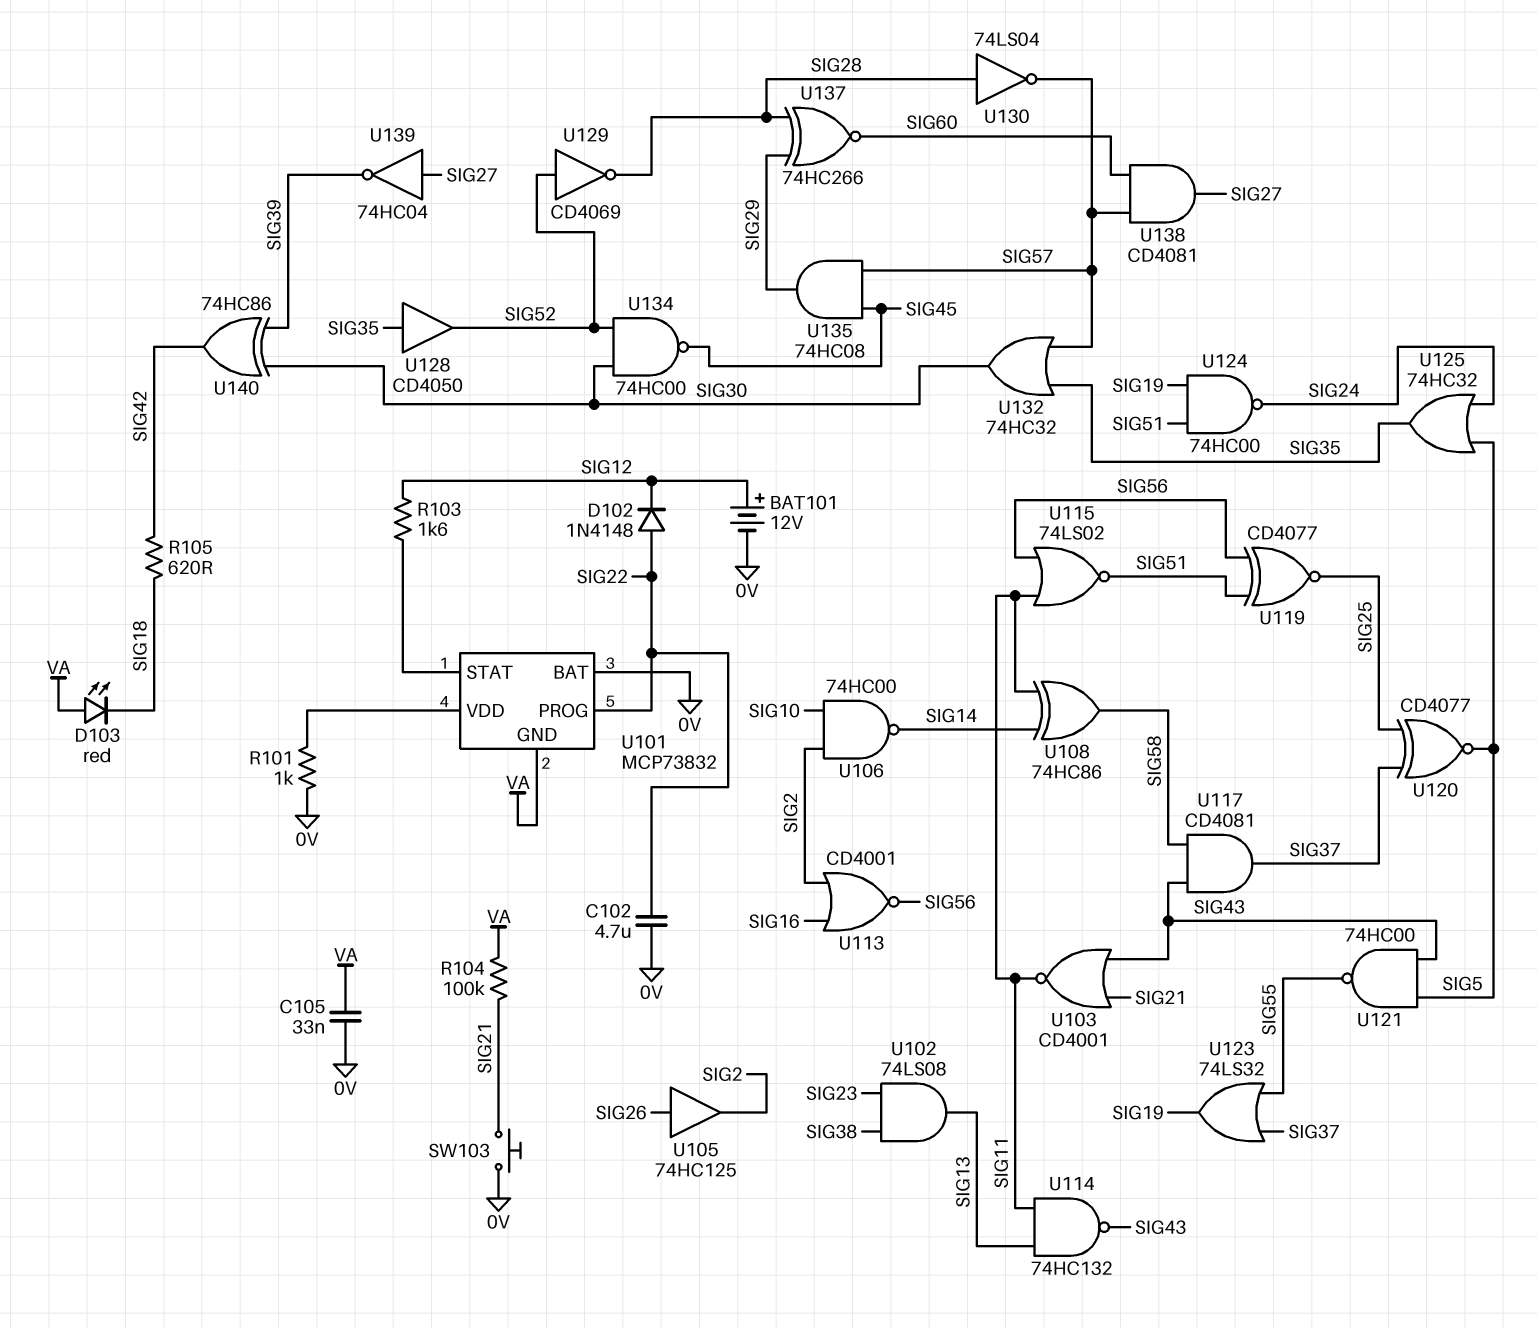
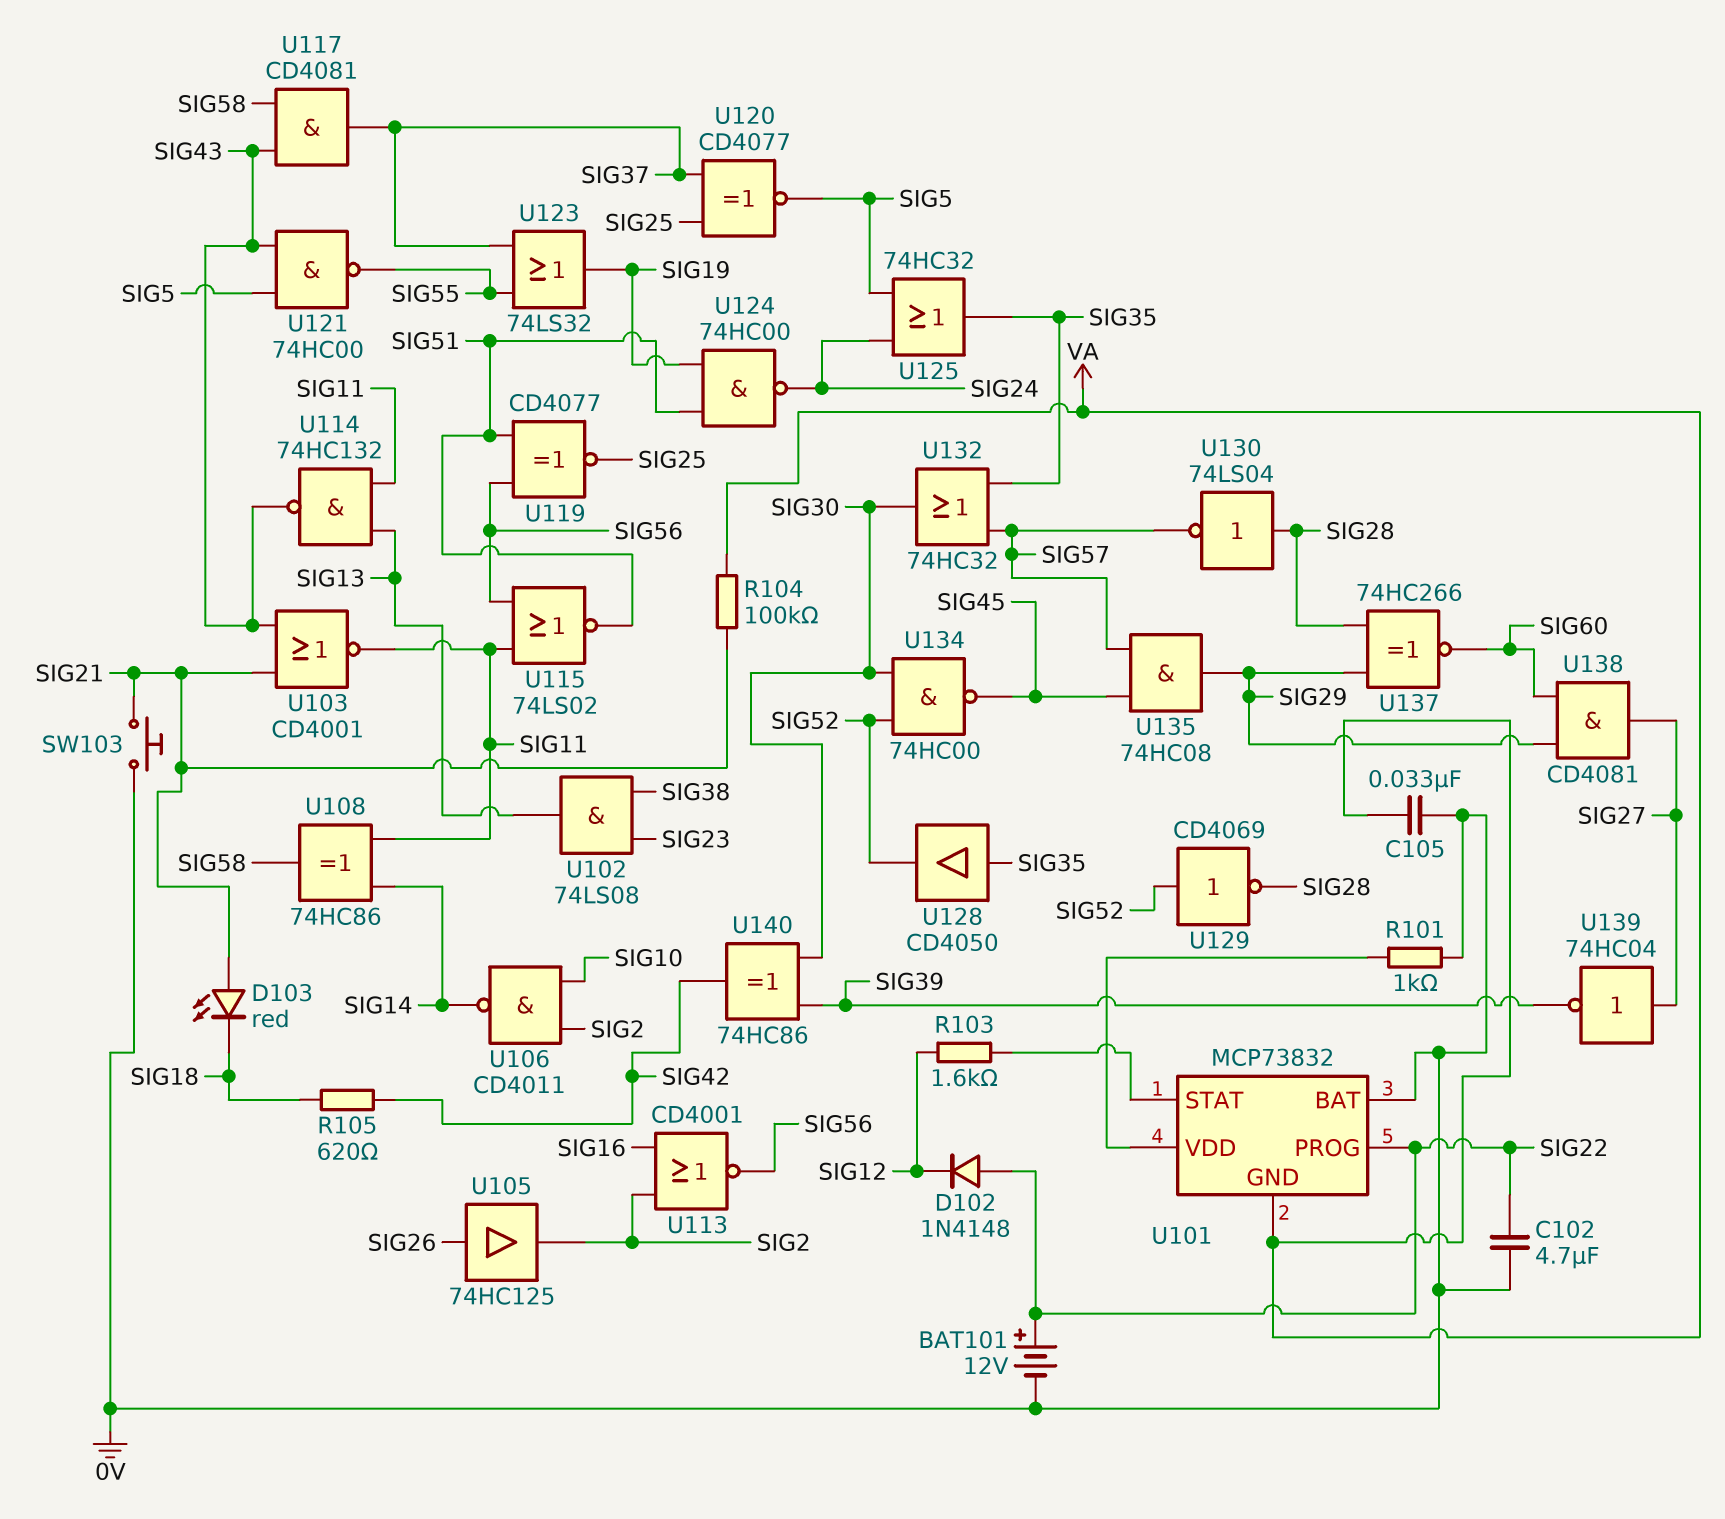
BAT101: 12V (plus SIG12, minus 0V) -> 12V (plus SIG22, minus 0V)
D103: LED red (A VA, K SIG18) -> LED red (A SIG21, K SIG18)
U106: NAND 74HC00 (in SIG2, in SIG10, out SIG14) -> NAND CD4011 (in SIG2, in SIG10, out SIG14)
U138: AND CD4081 (in SIG57, in SIG60, out SIG27) -> AND CD4081 (in SIG29, in SIG60, out SIG27)

